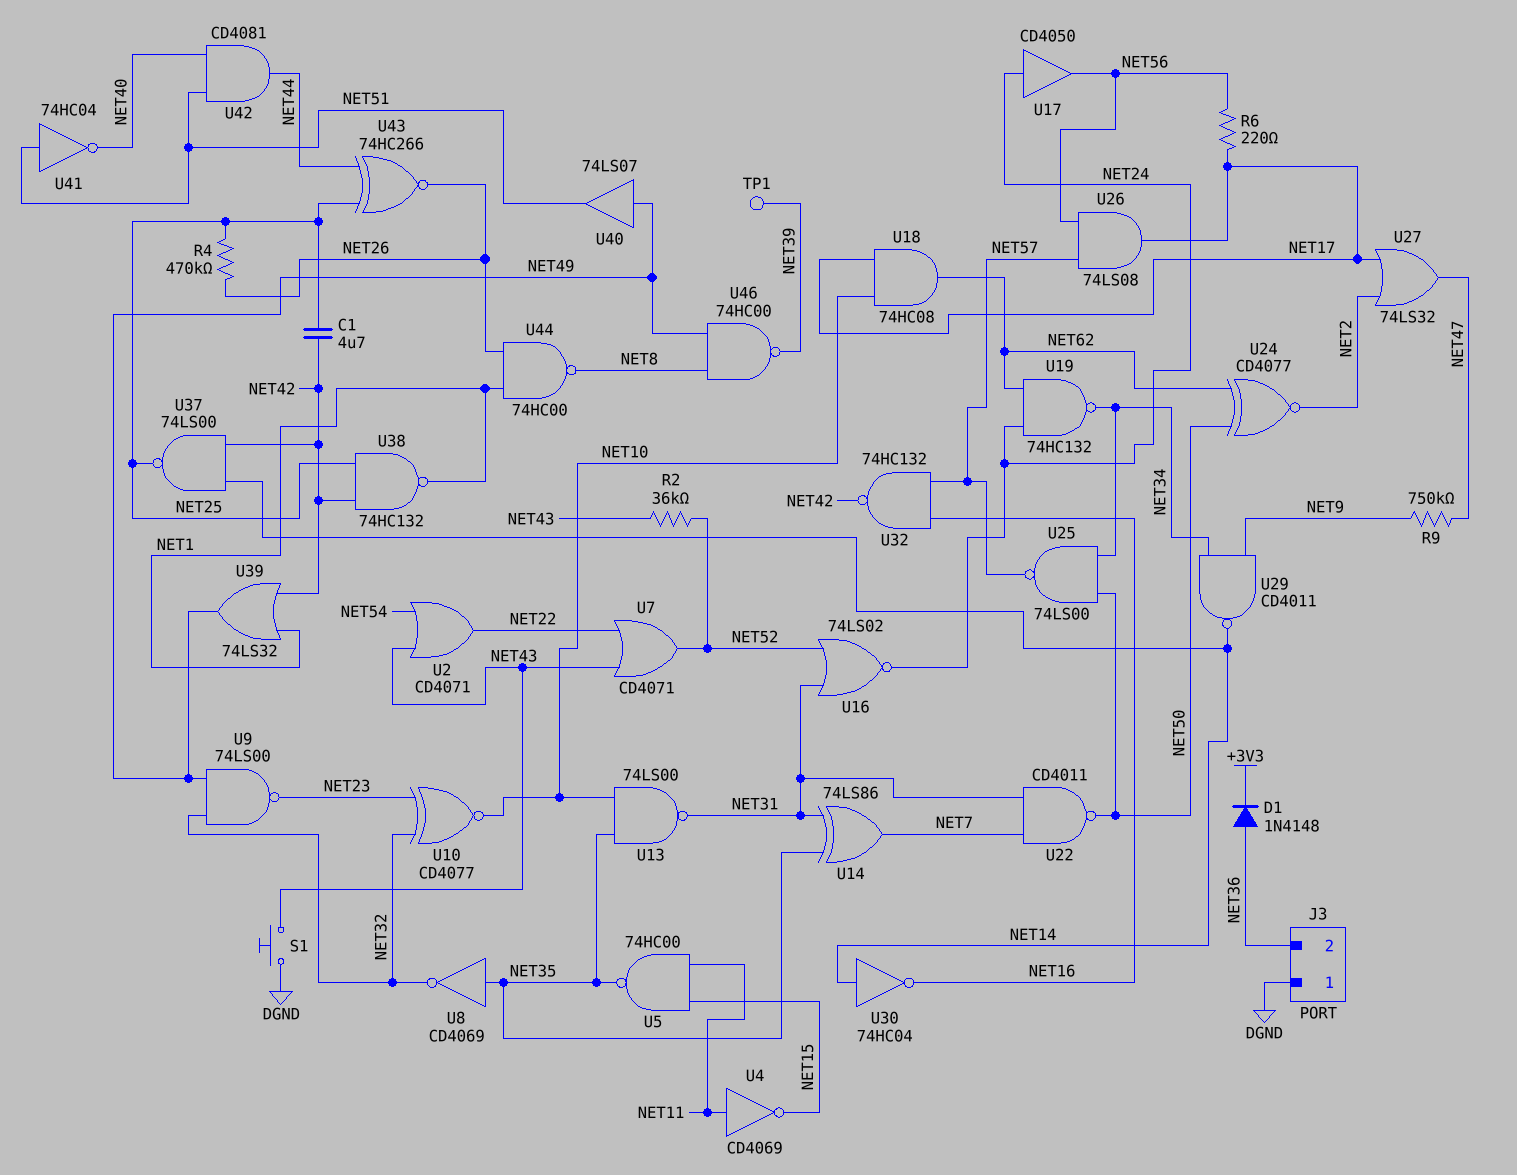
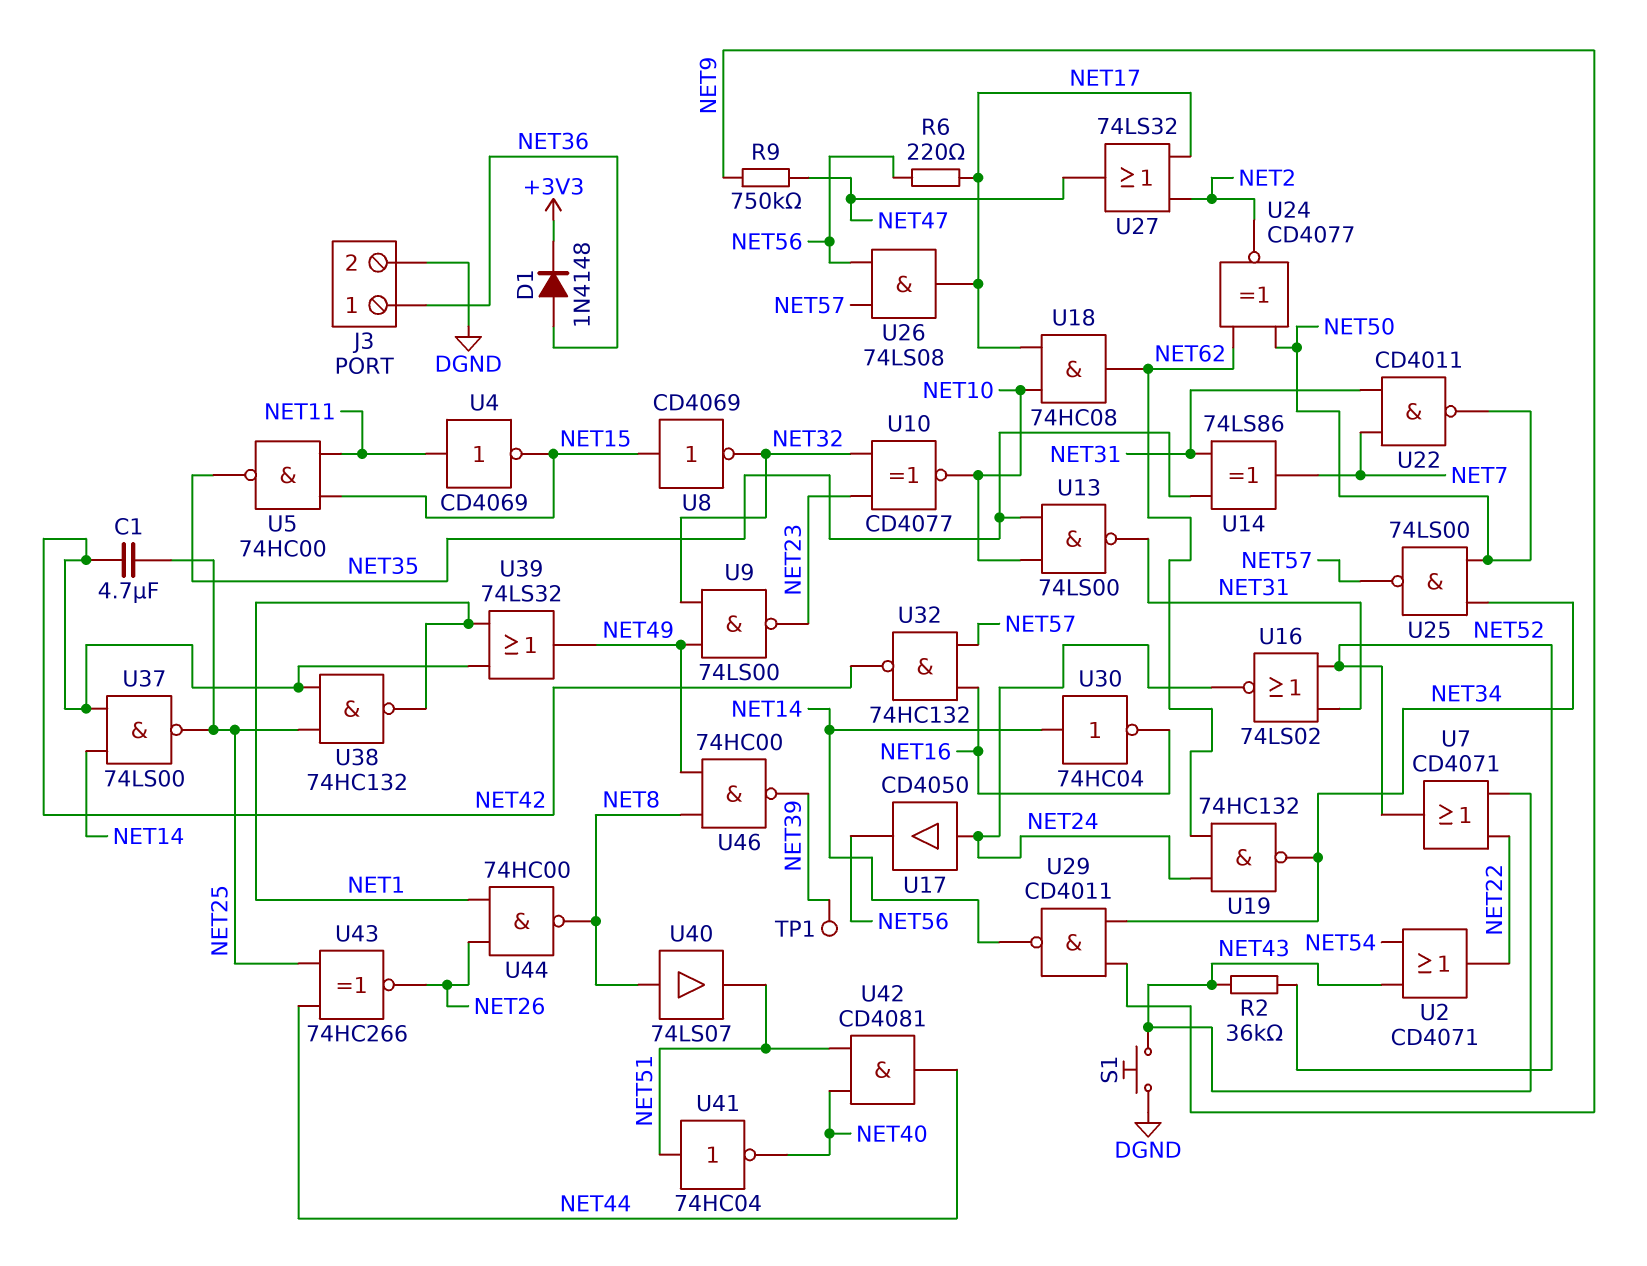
J3 pin 1: DGND -> NET36
J3 pin 2: NET36 -> DGND
R4: 470k (NET25, NET26) -> none
U8: NOT CD4069 (in NET35, out NET32) -> NOT CD4069 (in NET15, out NET32)
U40: buffer 74LS07 (in NET49, out NET51) -> buffer 74LS07 (in NET8, out NET51)

